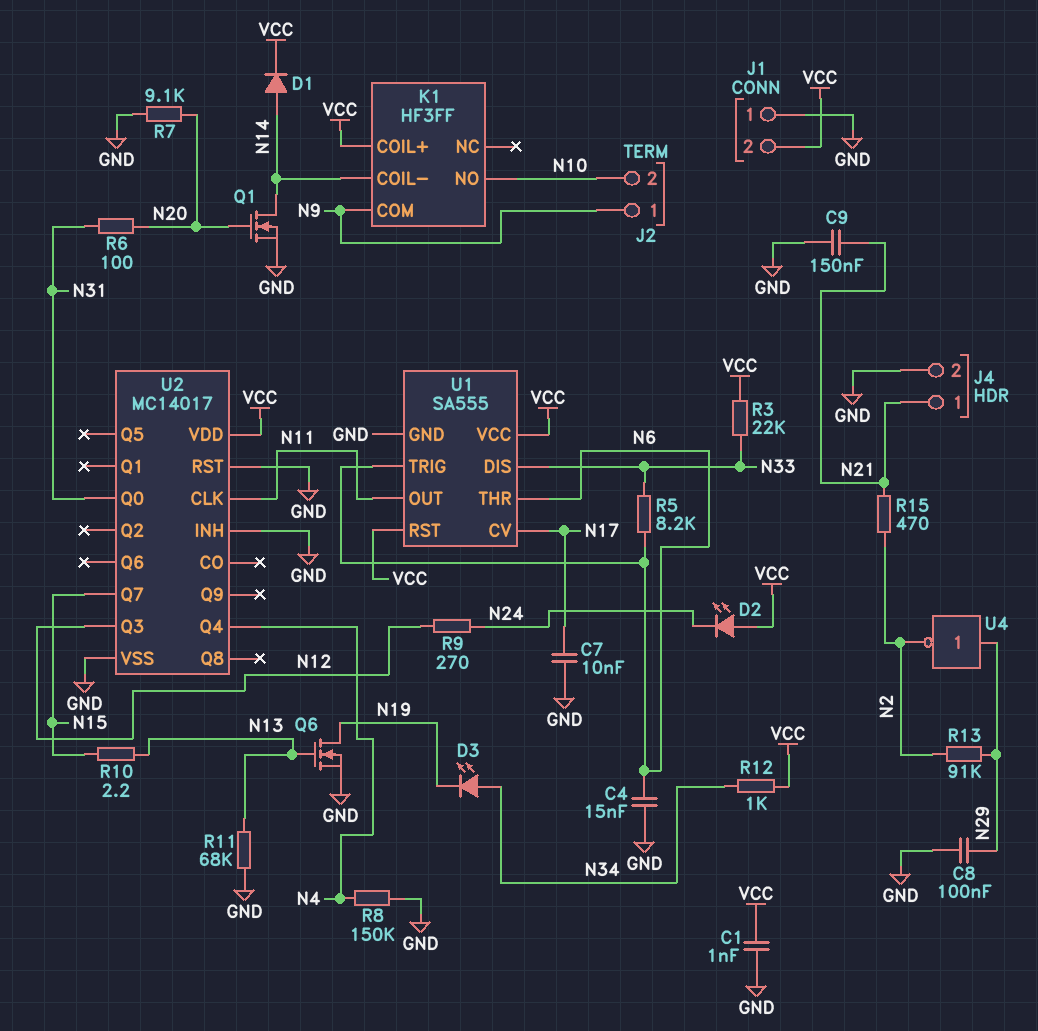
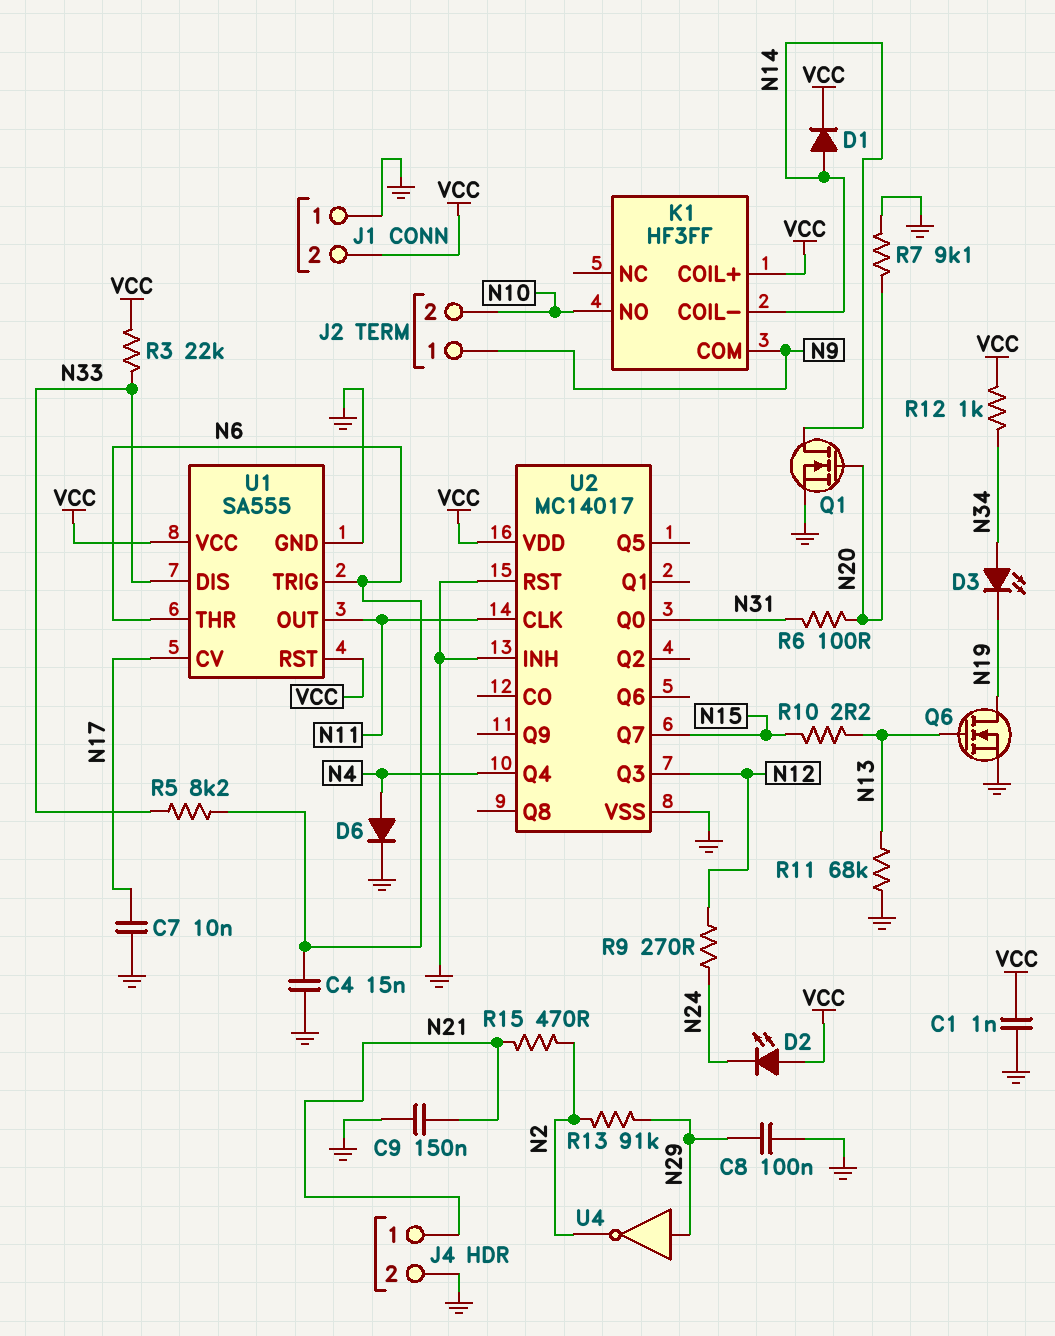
D6: none -> diode (A N4, K GND)
R8: 150k (GND, N4) -> none

